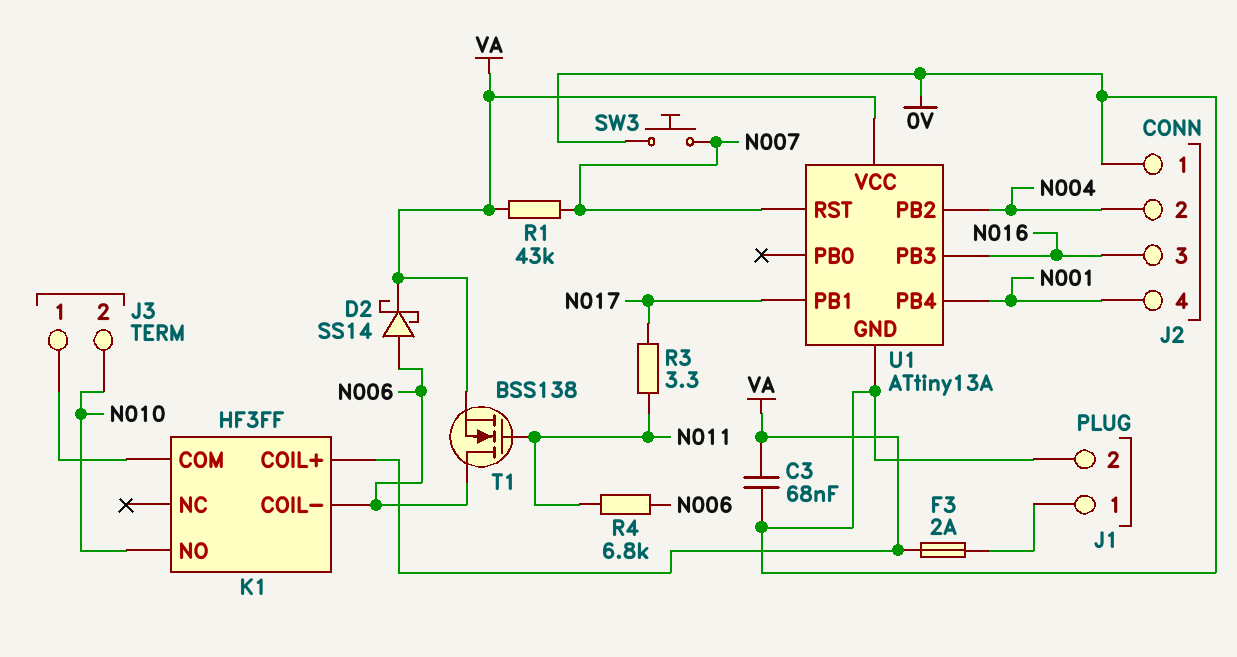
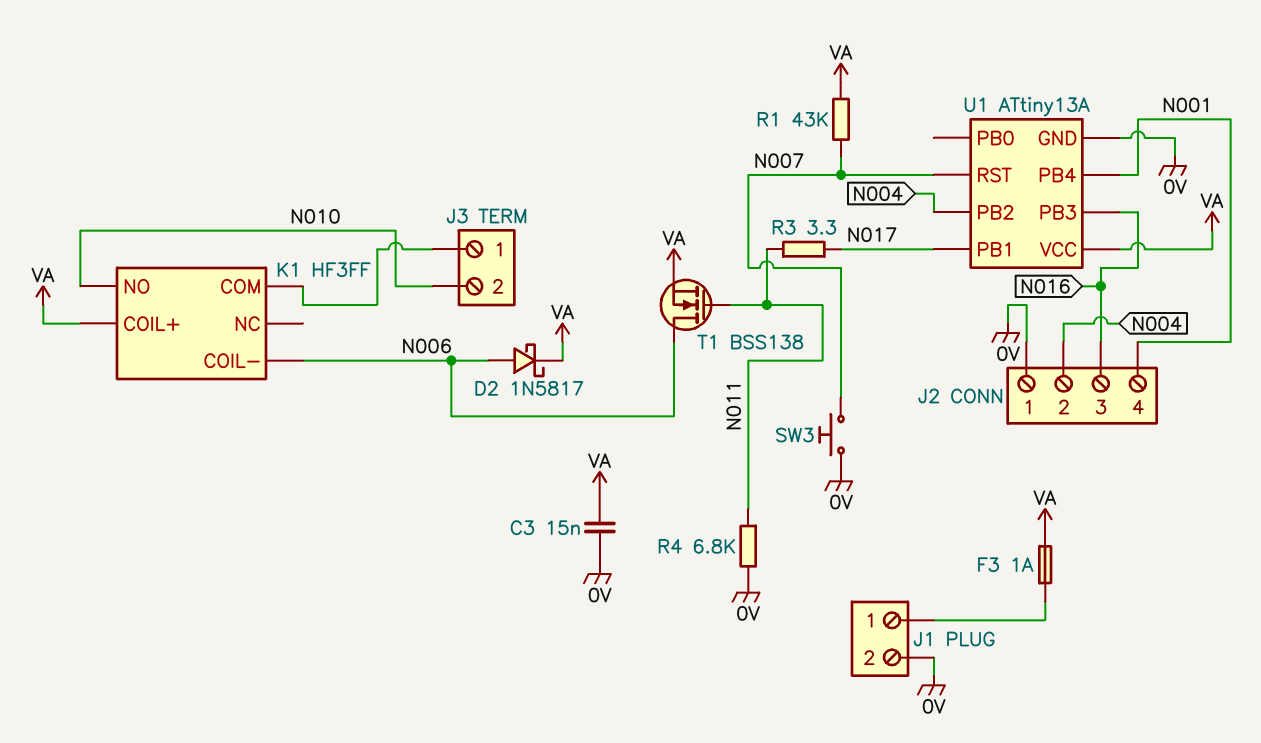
C3: 68nF (0V, VA) -> 15nF (0V, VA)
D2: schottky SS14 (A N006, K VA) -> schottky 1N5817 (A N006, K VA)
F3: 2A (J1/1, VA) -> 1A (J1/1, VA)
R4: 6.8k (N006, N011) -> 6.8k (0V, N011)

